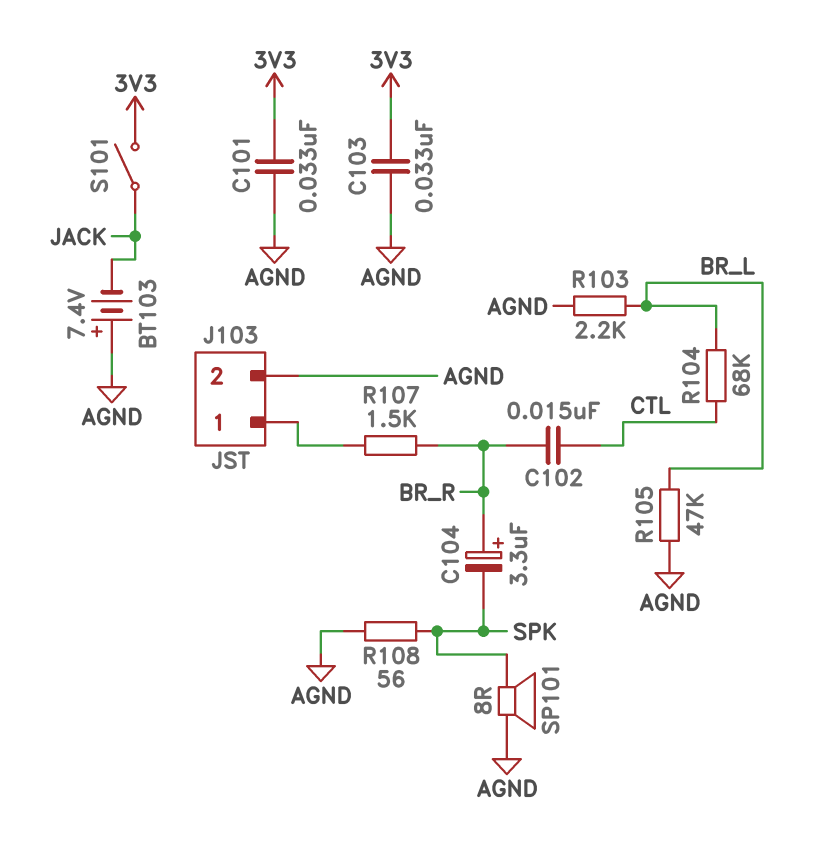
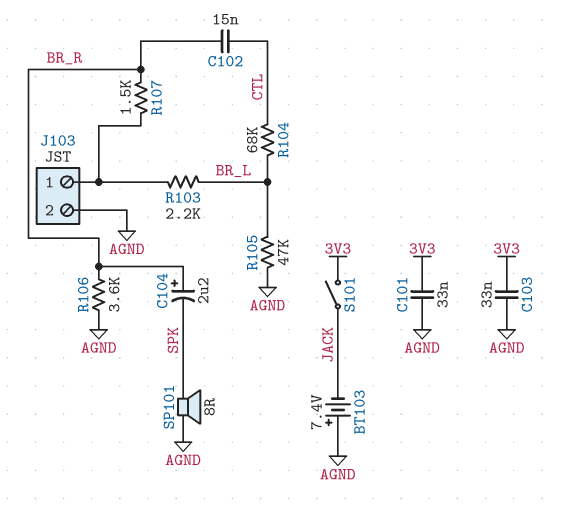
C104: 3.3uF (plus BR_R, minus SPK) -> 2.2uF (plus BR_R, minus SPK)
R103: 2.2k (AGND, BR_L) -> 2.2k (BR_L, J103/1)
R106: none -> 3.6k (AGND, BR_R)
R108: 56 (AGND, SPK) -> none

